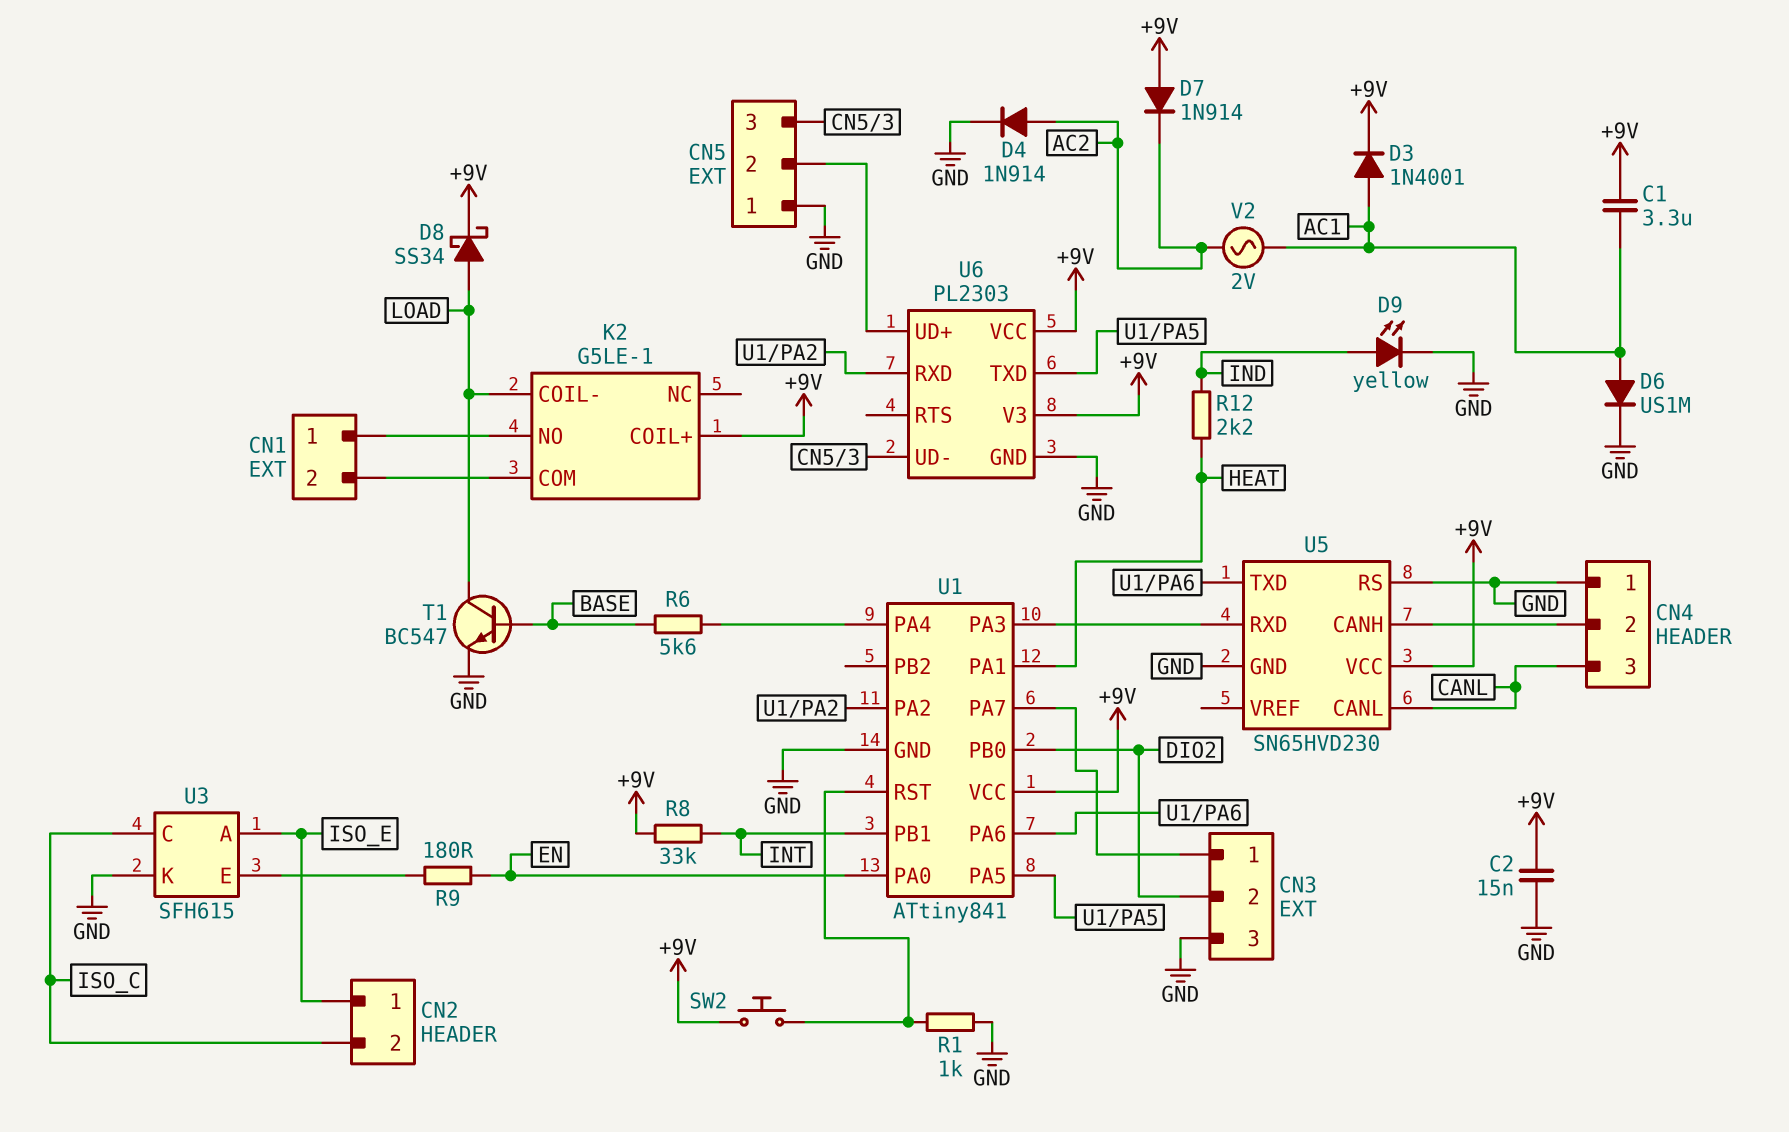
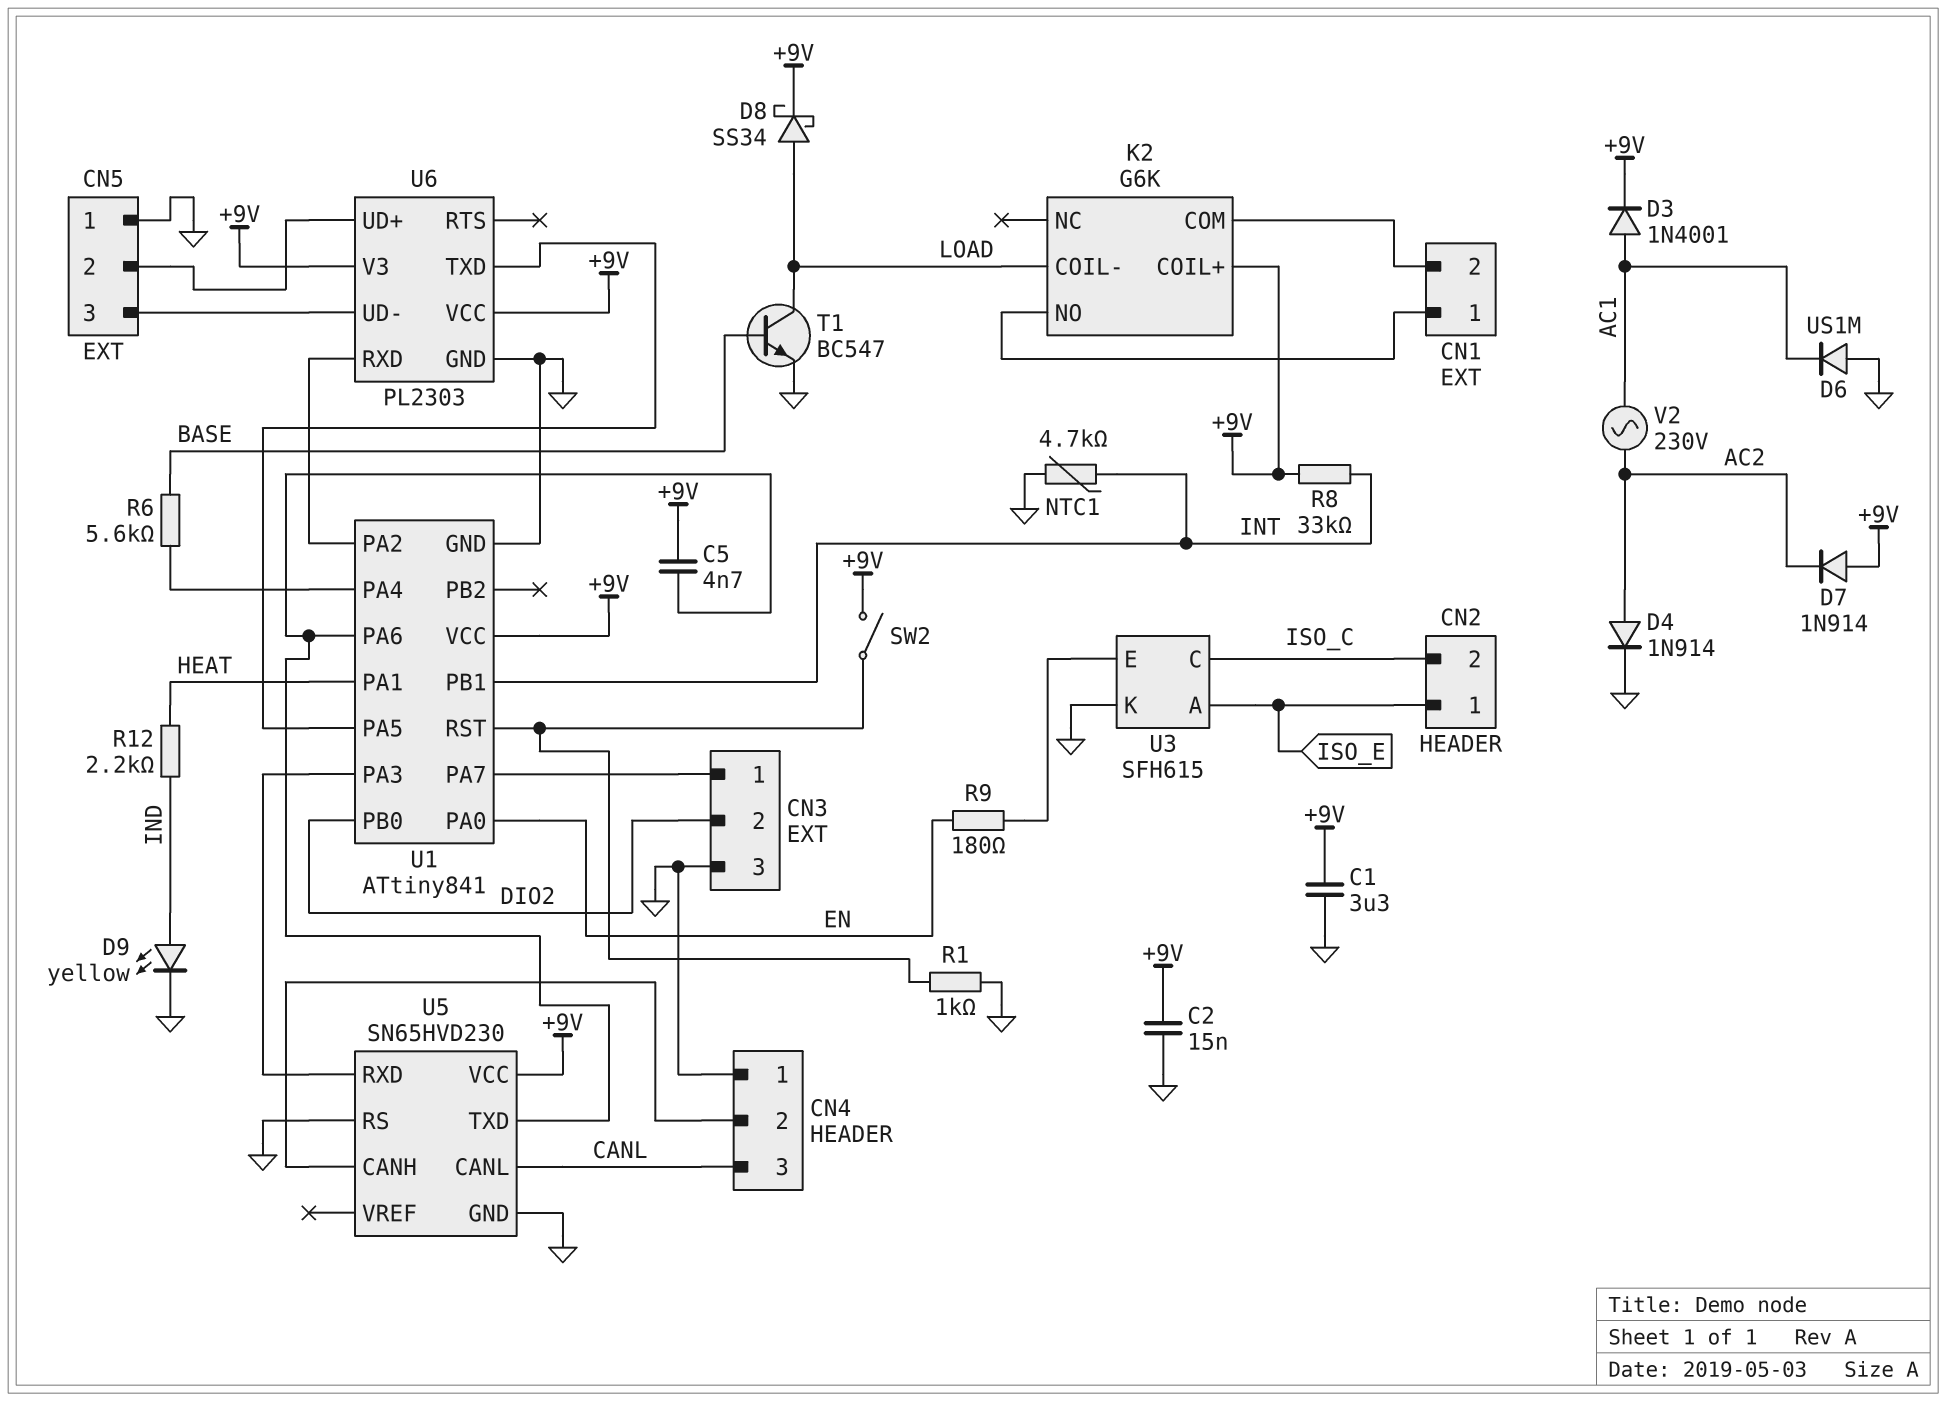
C1: 3.3uF (+9V, AC1) -> 3.3uF (+9V, GND)
C5: none -> 4.7nF (+9V, U1/PA6)
D6: diode US1M (A AC1, K GND) -> diode US1M (A GND, K AC1)
K2: G5LE-1 -> G6K
NTC1: none -> 4.7k (GND, INT)
SW2: button (+9V, U1/RST) -> switch (+9V, U1/RST)
V2: AC 2V (AC1, AC2) -> AC 230V (AC1, AC2)

